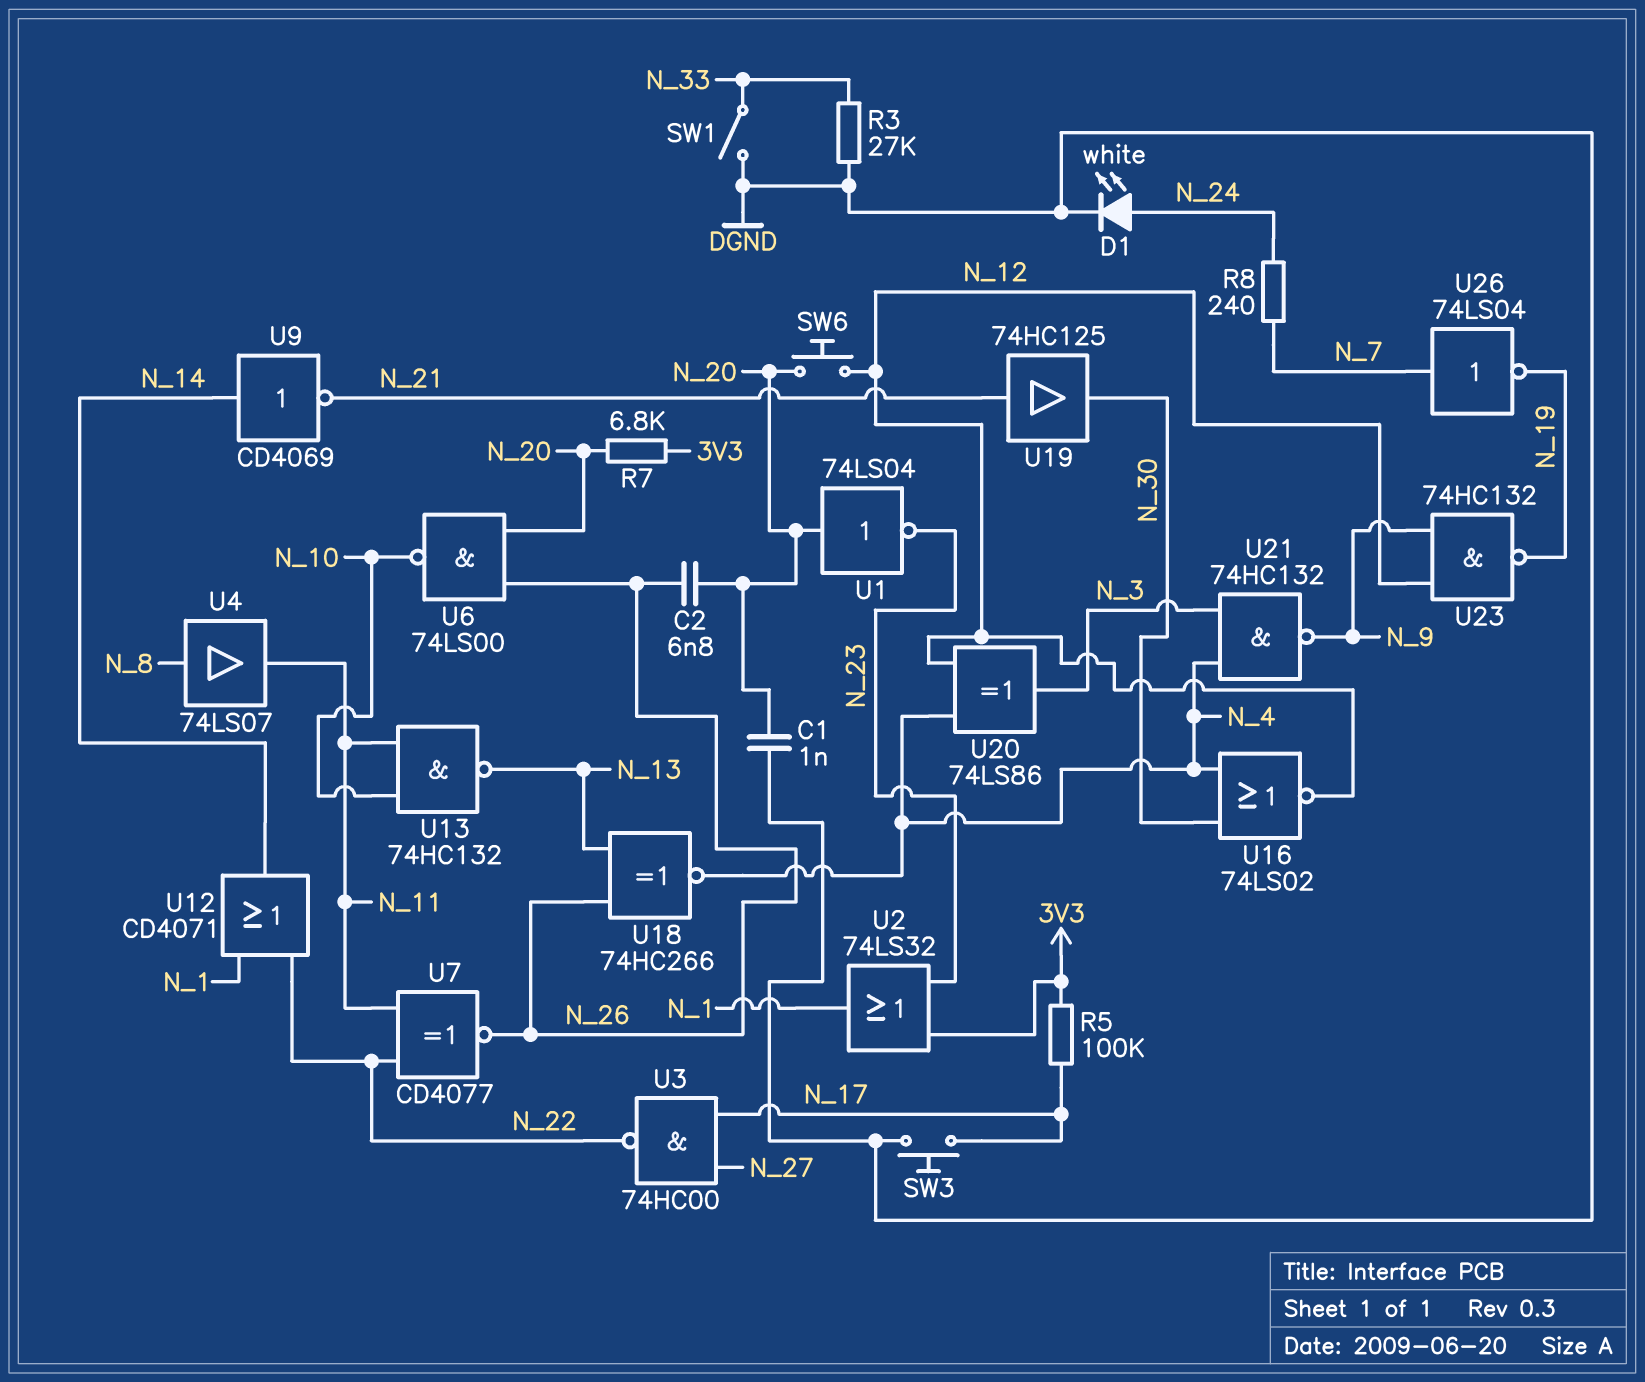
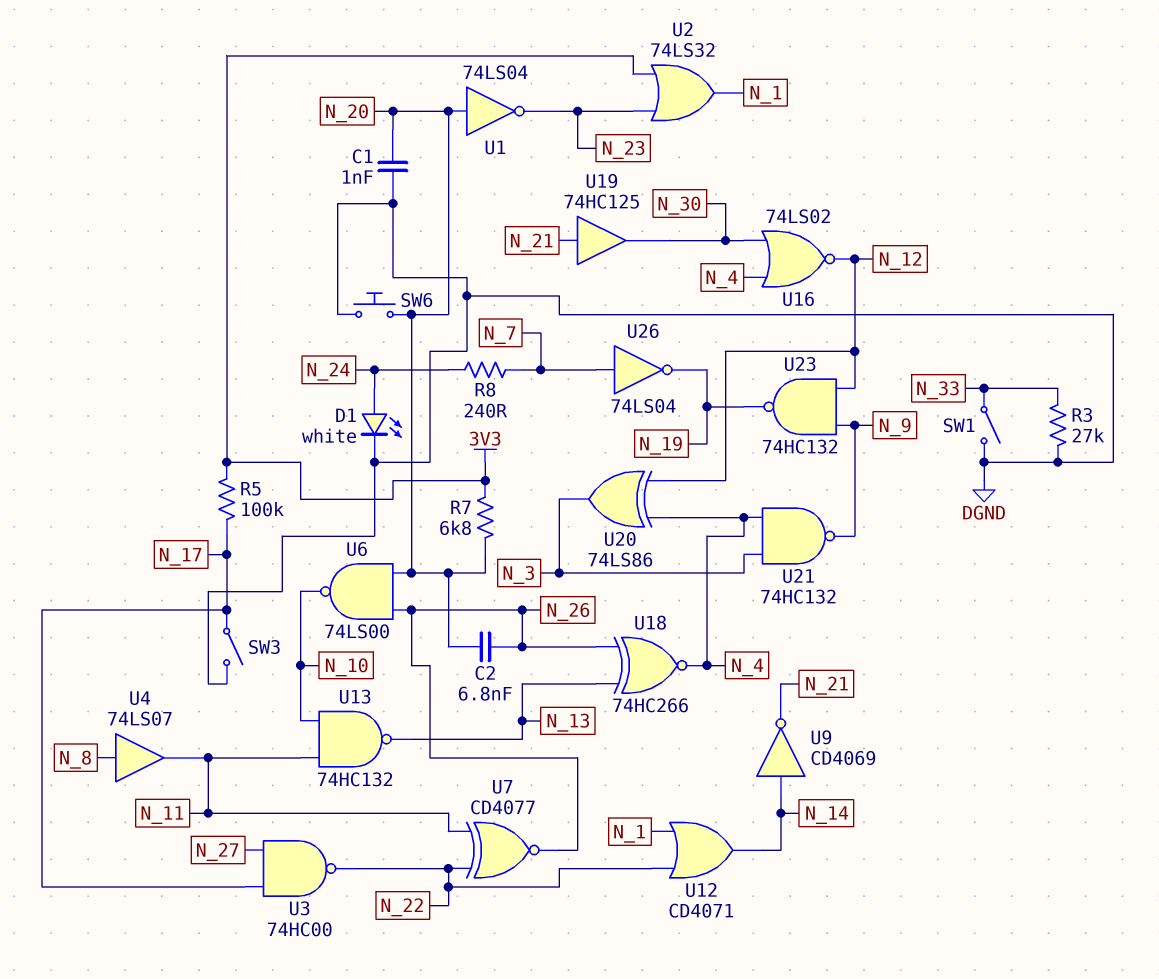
SW3: button (DGND, N_17) -> switch (DGND, N_17)
SW6: button (N_12, N_20) -> button (DGND, N_20)

